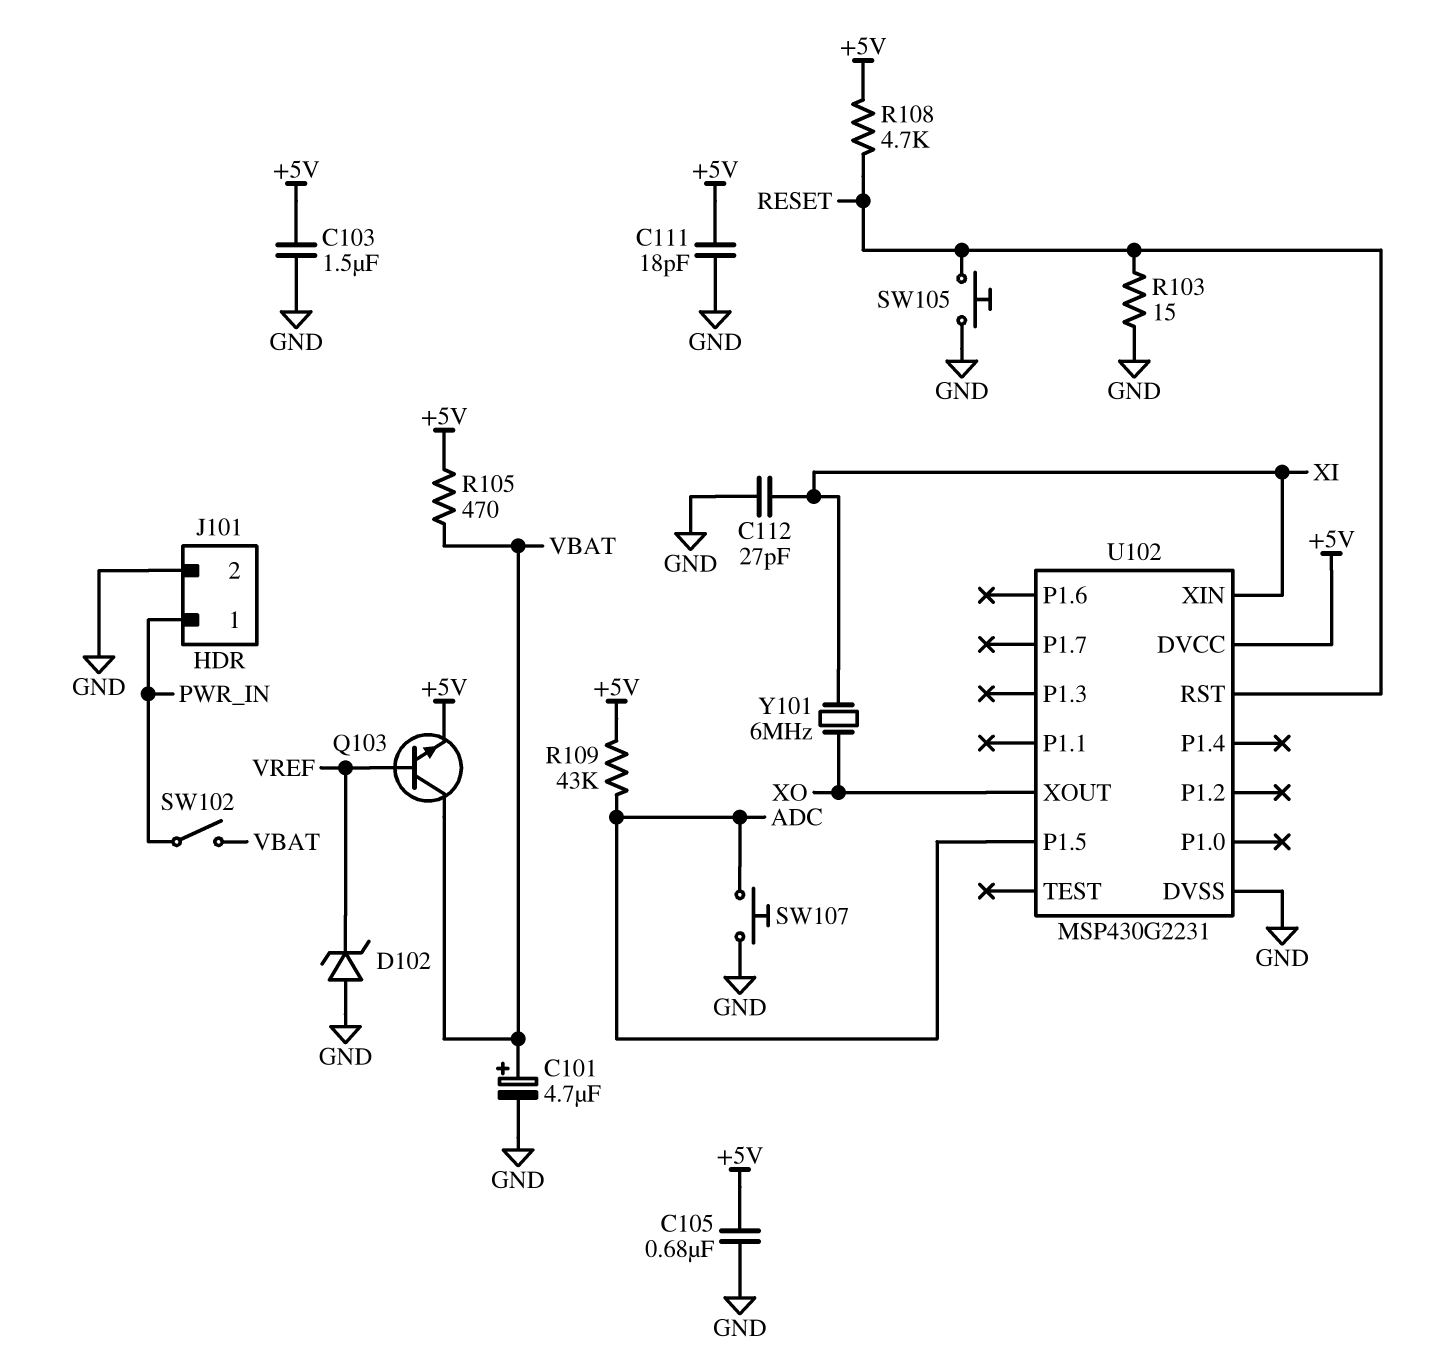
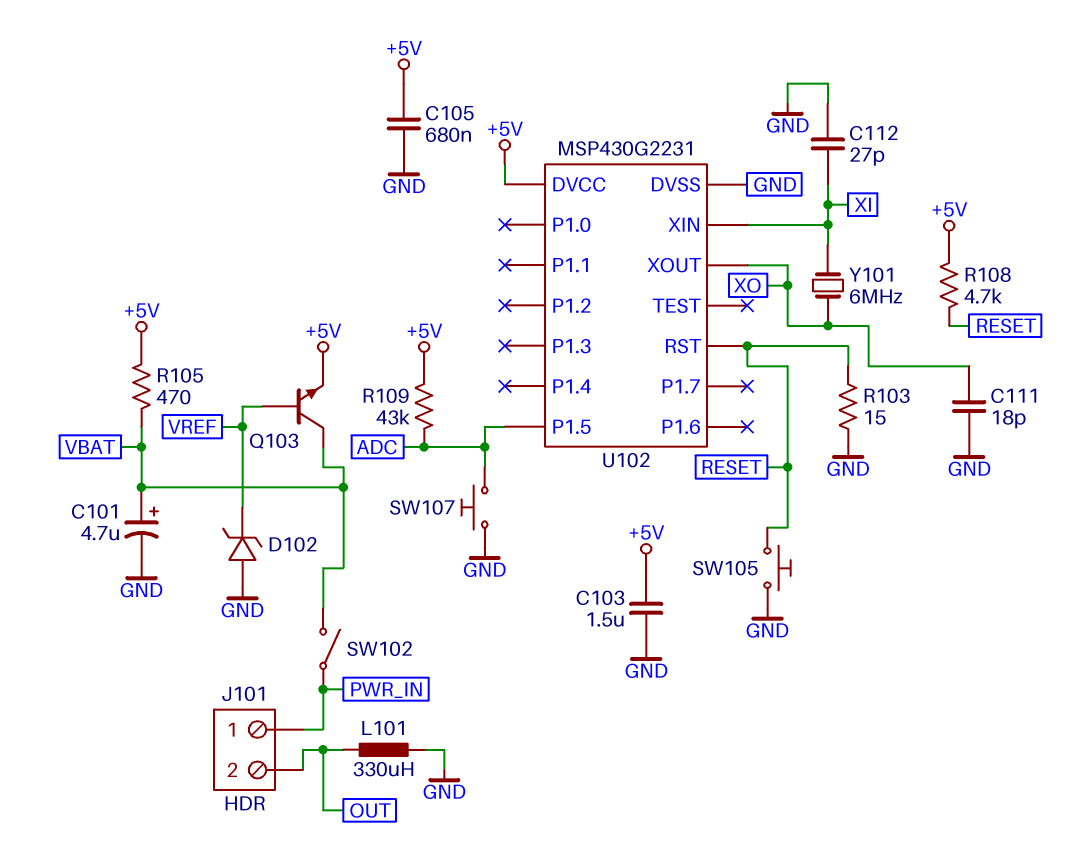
C111: 18pF (+5V, GND) -> 18pF (GND, XO)
J101 pin 2: GND -> OUT
L101: none -> 330uH (GND, OUT)

